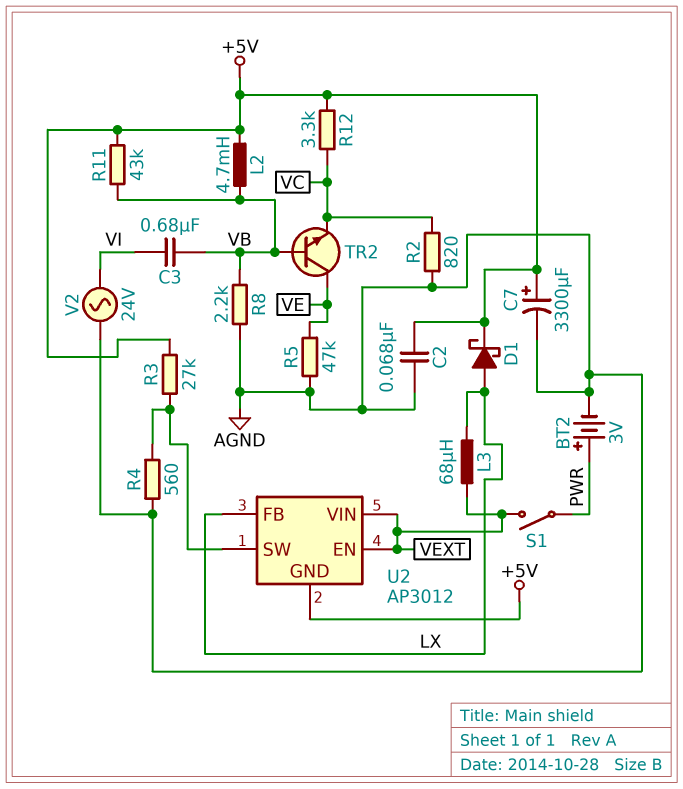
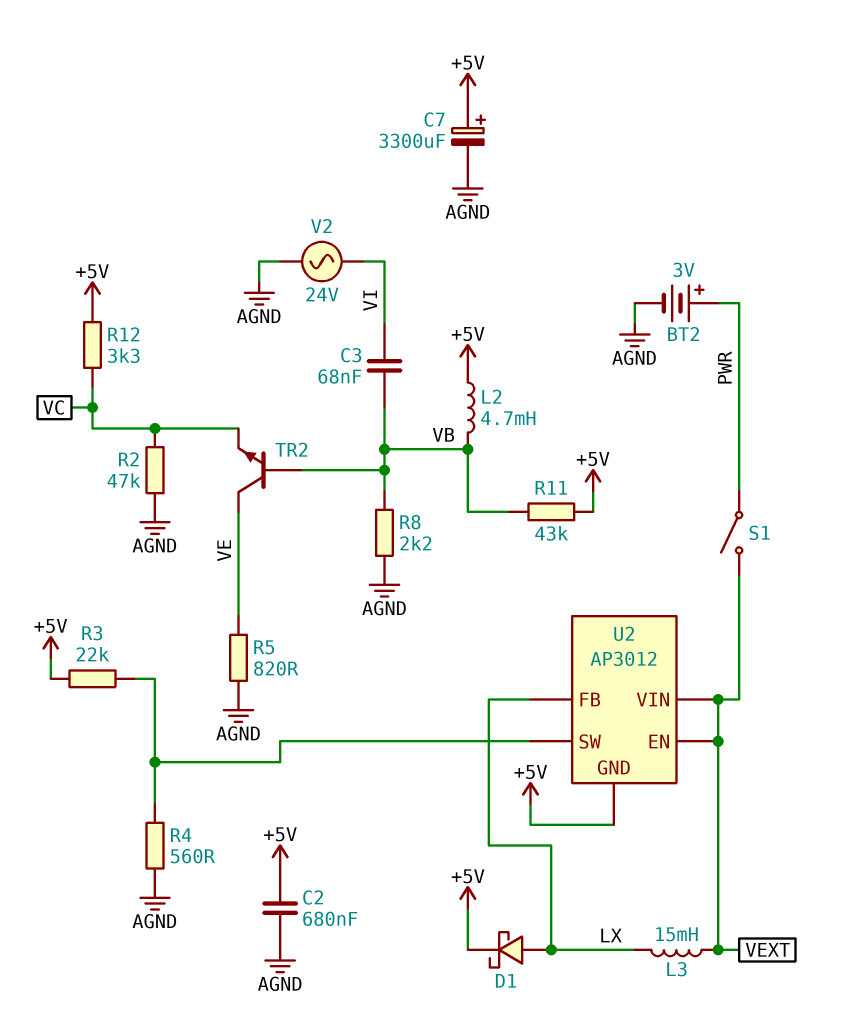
C2: 68nF (+5V, AGND) -> 680nF (+5V, AGND)
C3: 680nF (VB, VI) -> 68nF (VB, VI)
L3: 68uH (LX, VEXT) -> 15mH (LX, VEXT)
R2: 820 (AGND, VC) -> 47k (AGND, VC)
R3: 27k (+5V, U2/SW) -> 22k (+5V, U2/SW)
R5: 47k (AGND, VE) -> 820 (AGND, VE)

